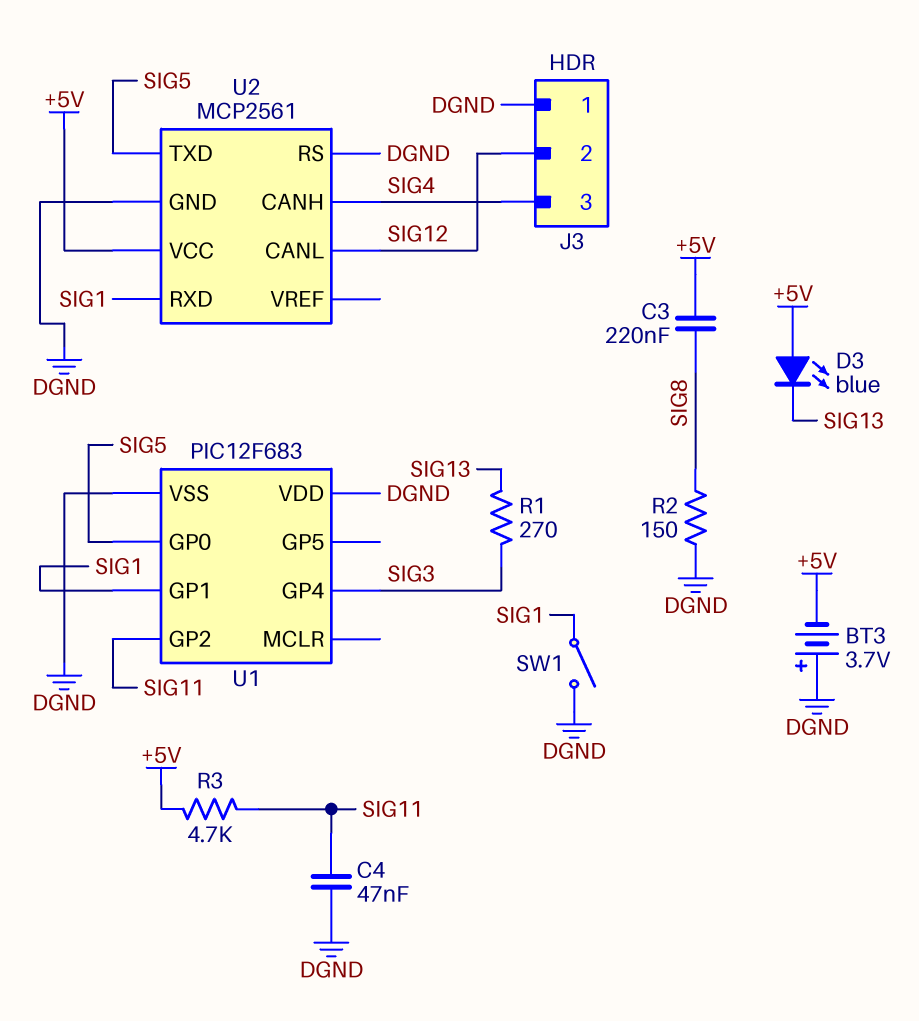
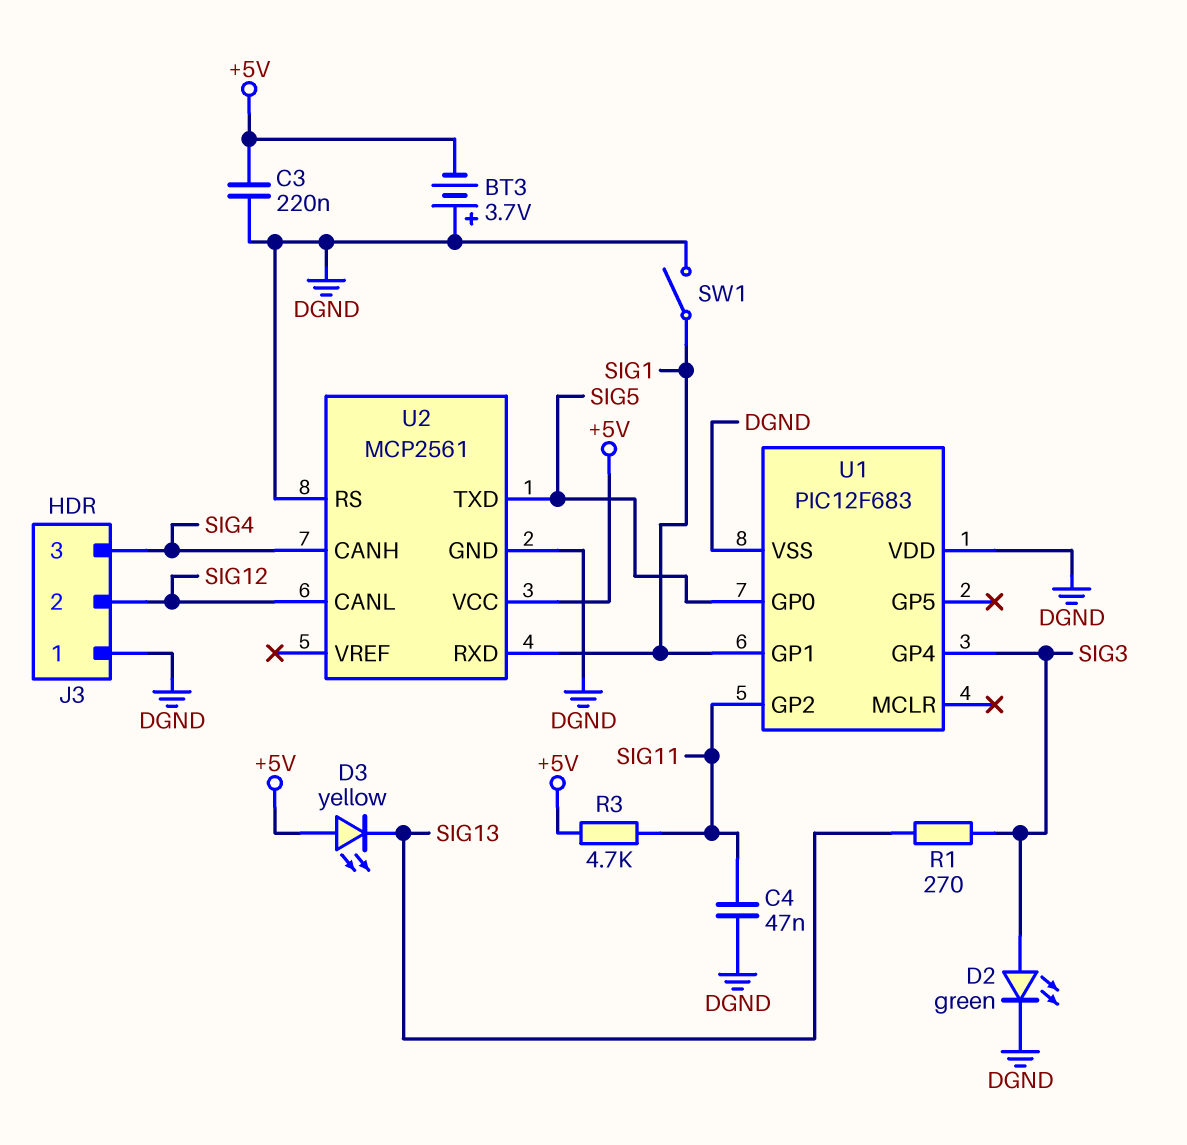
C3: 220nF (+5V, SIG8) -> 220nF (+5V, DGND)
D2: none -> LED green (A SIG3, K DGND)
D3: LED blue (A +5V, K SIG13) -> LED yellow (A +5V, K SIG13)
R2: 150 (DGND, SIG8) -> none

